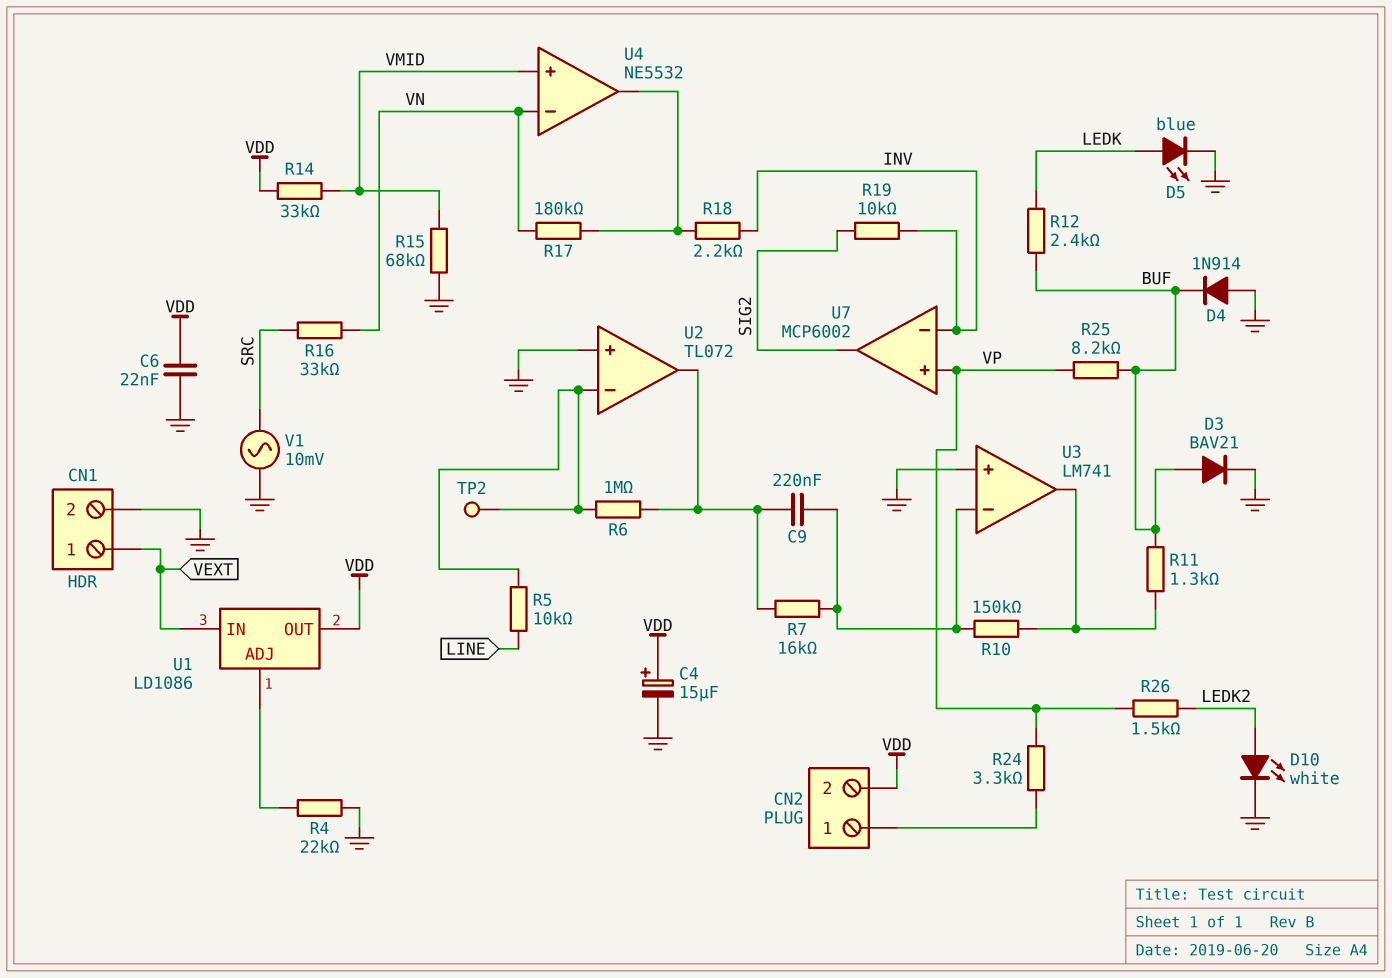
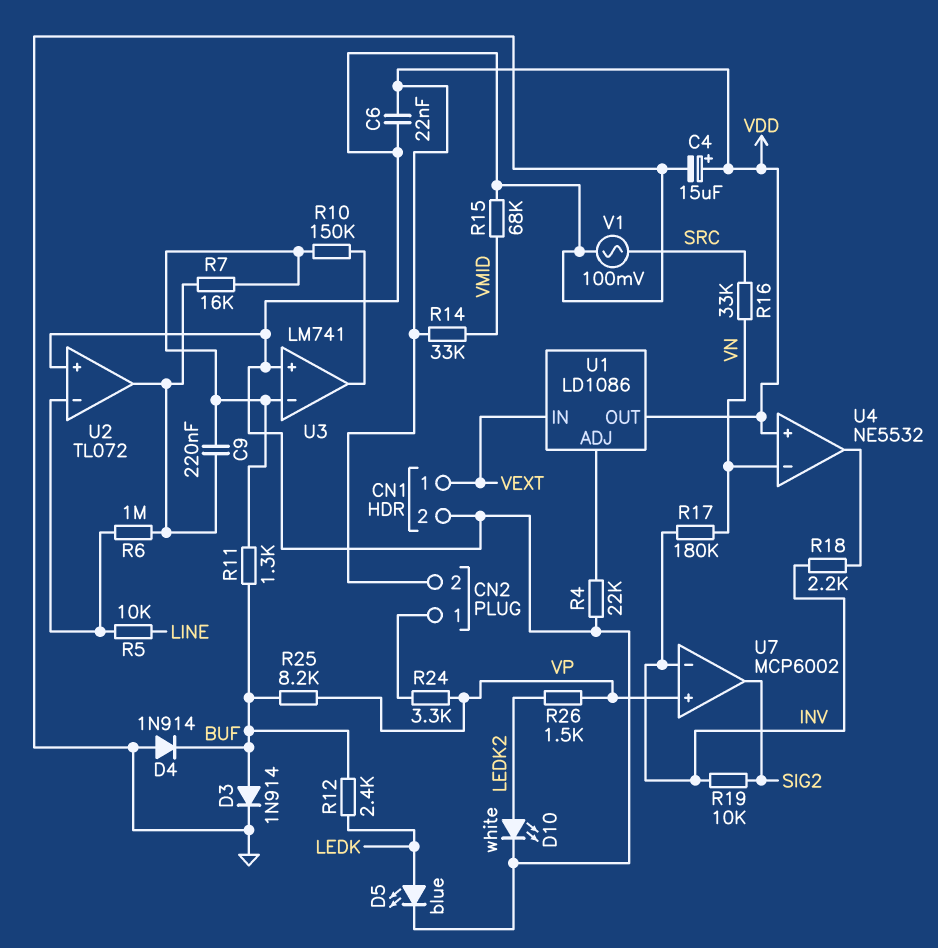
D3: diode BAV21 (A BUF, K GND) -> diode 1N914 (A BUF, K GND)
R11: 1.3k (BUF, U3/out) -> 1.3k (BUF, U3/in-)
R17: 180k (U4/out, VN) -> 180k (INV, VN)
TP2: test point (U2/in-) -> none
U4 pin in+: VMID -> VDD
V1: AC 10mV (GND, SRC) -> AC 100mV (GND, SRC)

